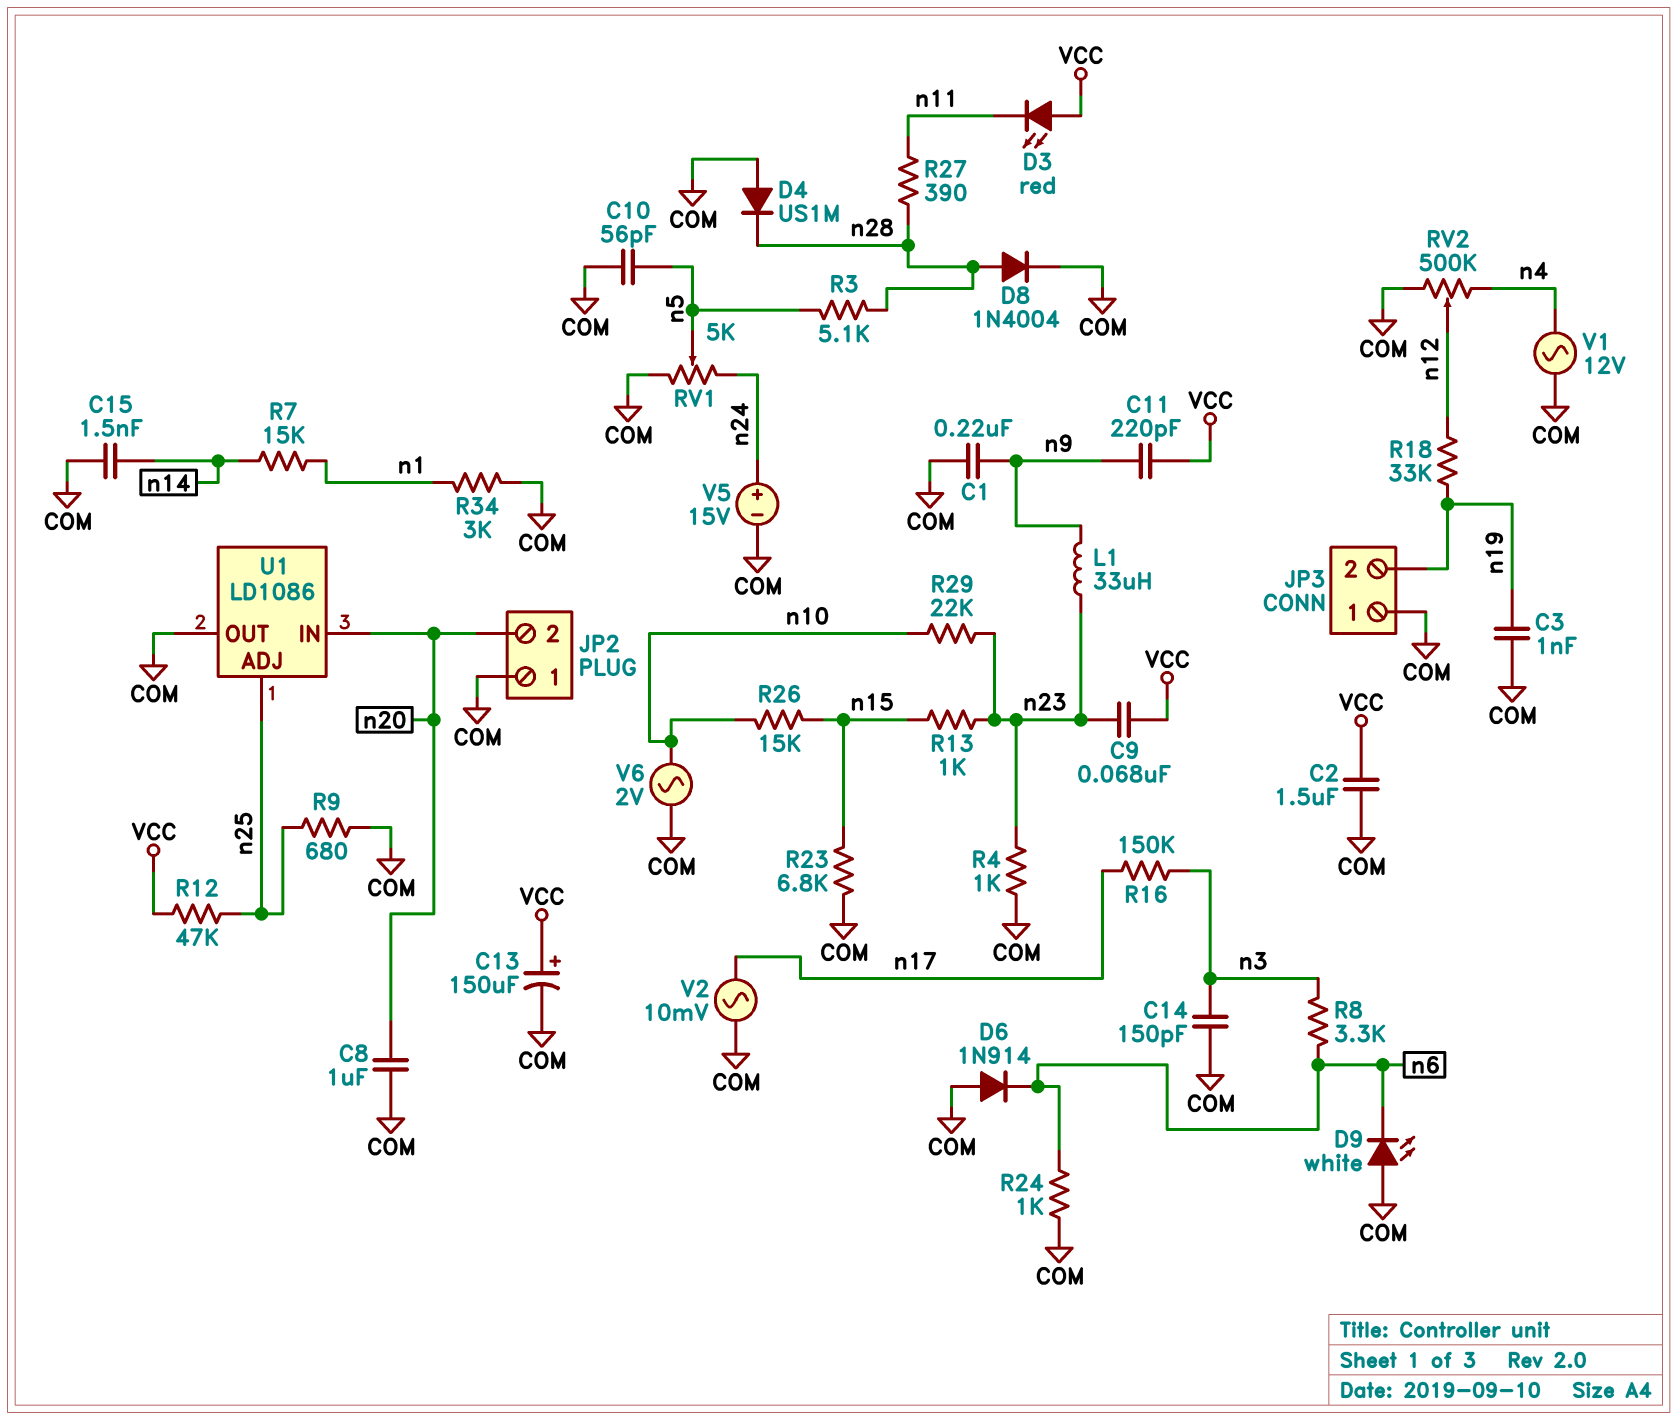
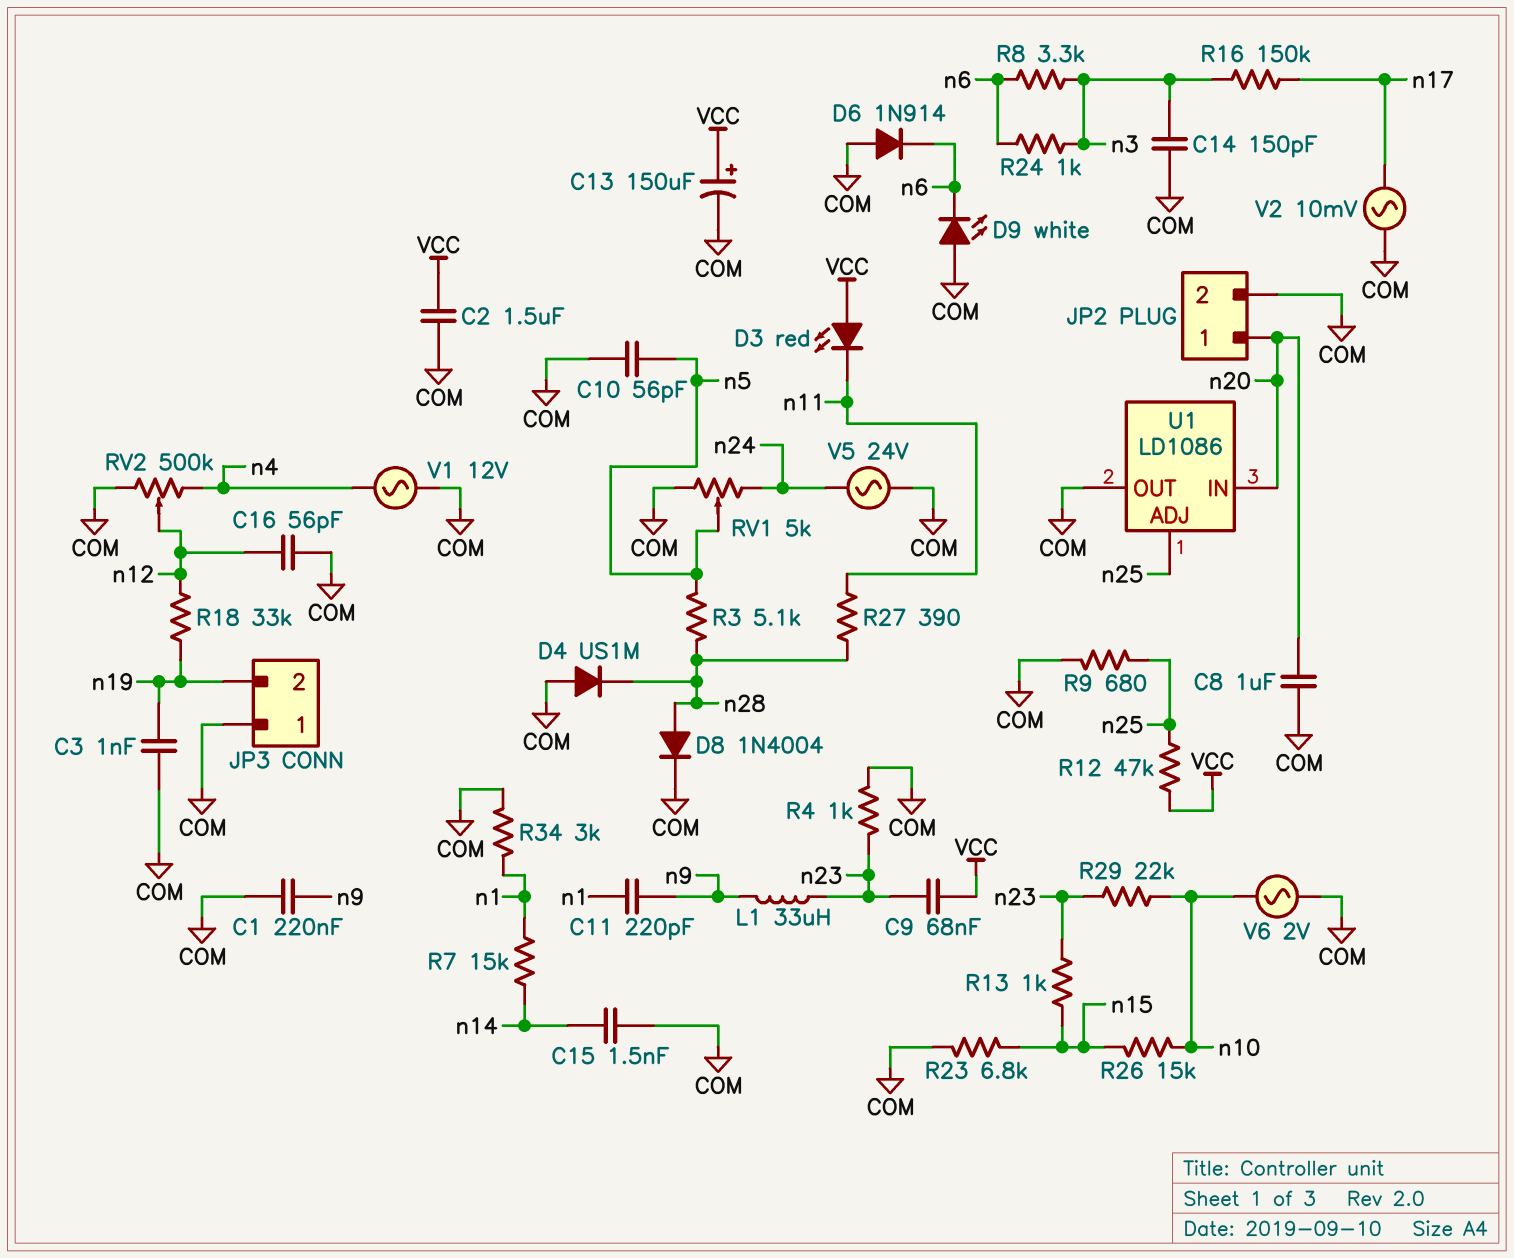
C11: 220pF (VCC, n9) -> 220pF (n1, n9)
C16: none -> 56pF (COM, n12)
JP2 pin 1: COM -> n20
JP2 pin 2: n20 -> COM
R24: 1k (COM, n6) -> 1k (n3, n6)
V5: 15V (plus n24, minus COM) -> AC 24V (COM, n24)

